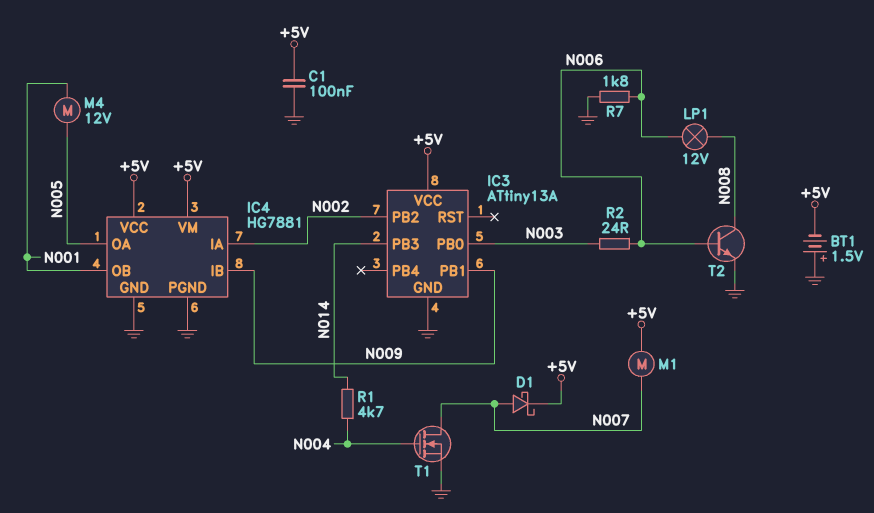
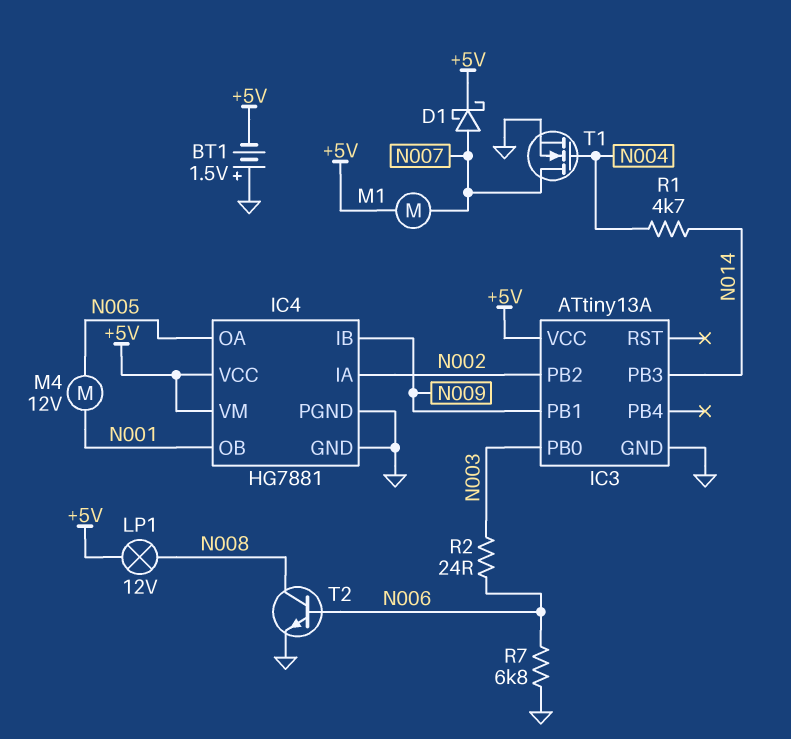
C1: 100nF (+5V, GND) -> none
LP1: lamp 12V (N006, N008) -> lamp 12V (+5V, N008)
R7: 1.8k (GND, N006) -> 6.8k (GND, N006)

